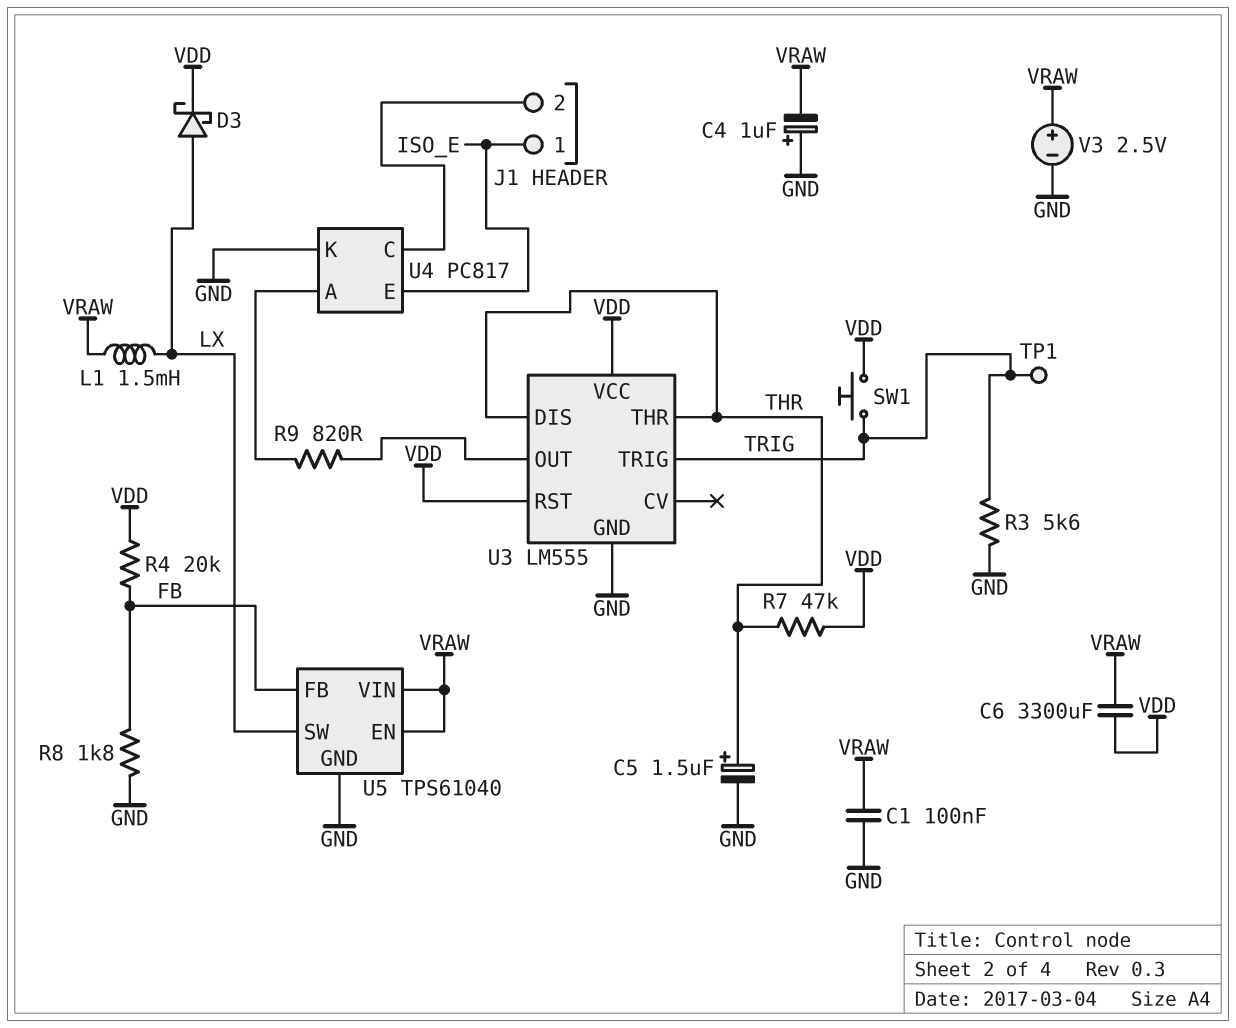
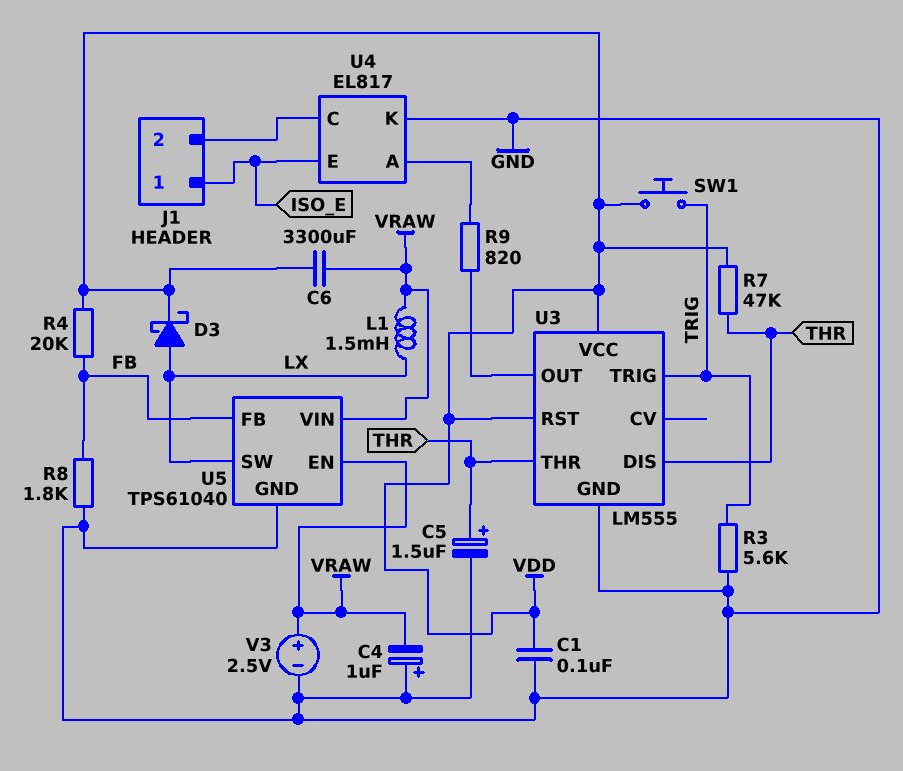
C1: 100nF (GND, VRAW) -> 100nF (GND, VDD)
TP1: test point (TRIG) -> none
U4: PC817 -> EL817

